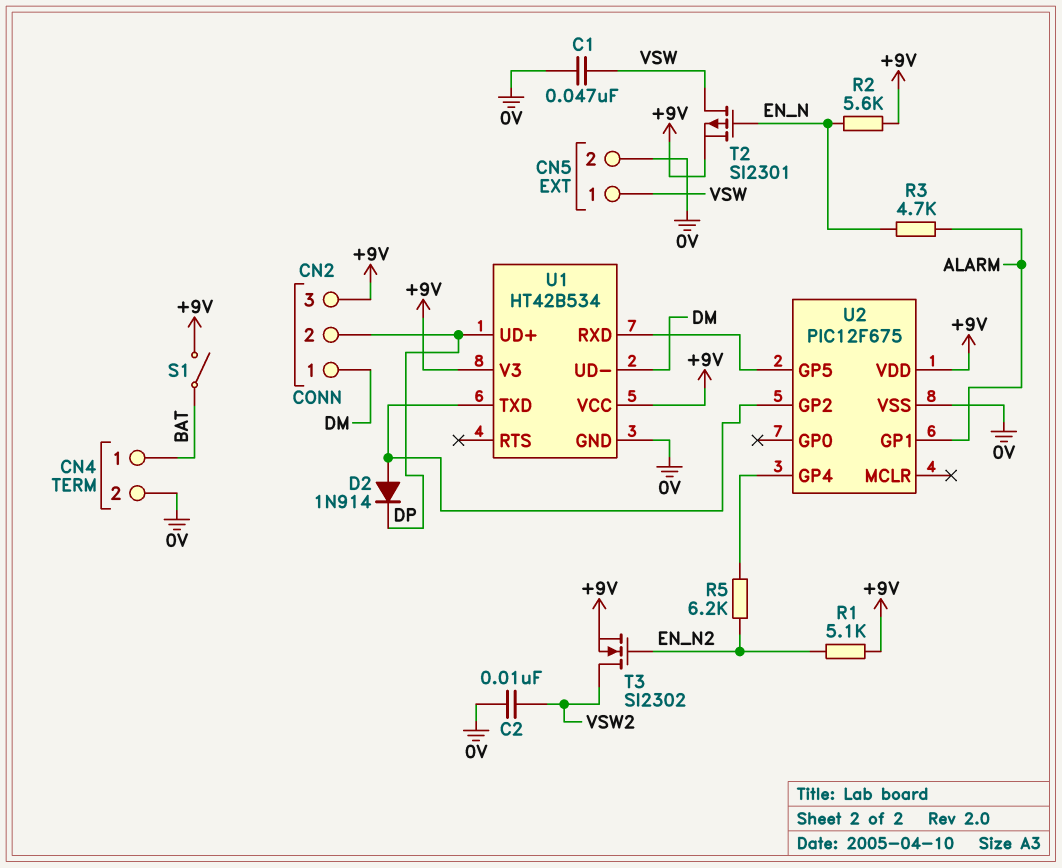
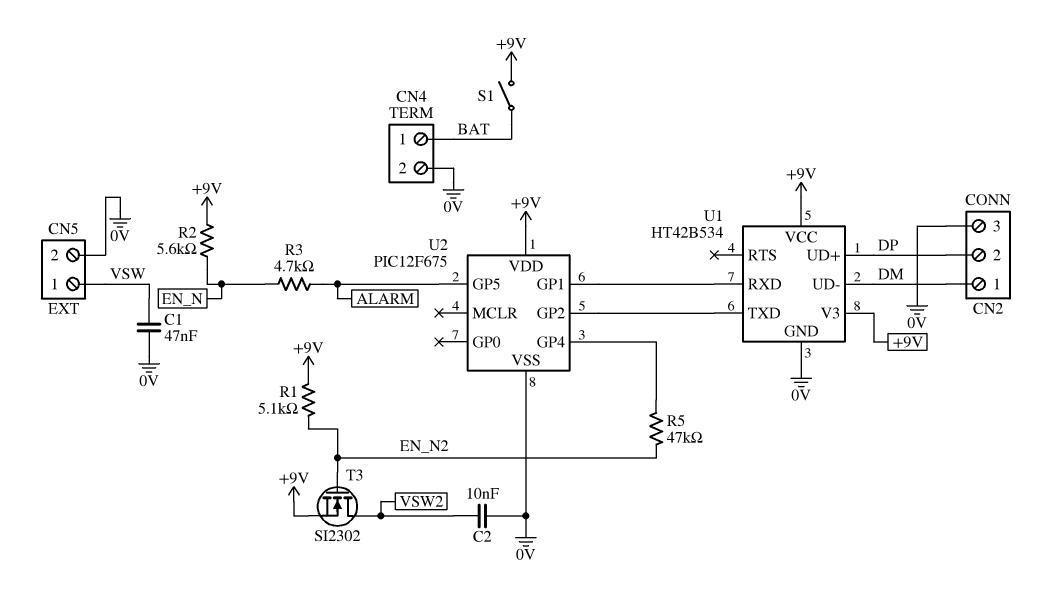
CN2 pin 3: +9V -> 0V
D2: diode 1N914 (A U1/TXD, K DP) -> none
R5: 6.2k (EN_N2, U2/GP4) -> 47k (EN_N2, U2/GP4)
T2: PMOS SI2301 (G EN_N, D VSW, S +9V) -> none
U2 pin GP1: ALARM -> U1/RXD
U2 pin GP5: U1/RXD -> ALARM

